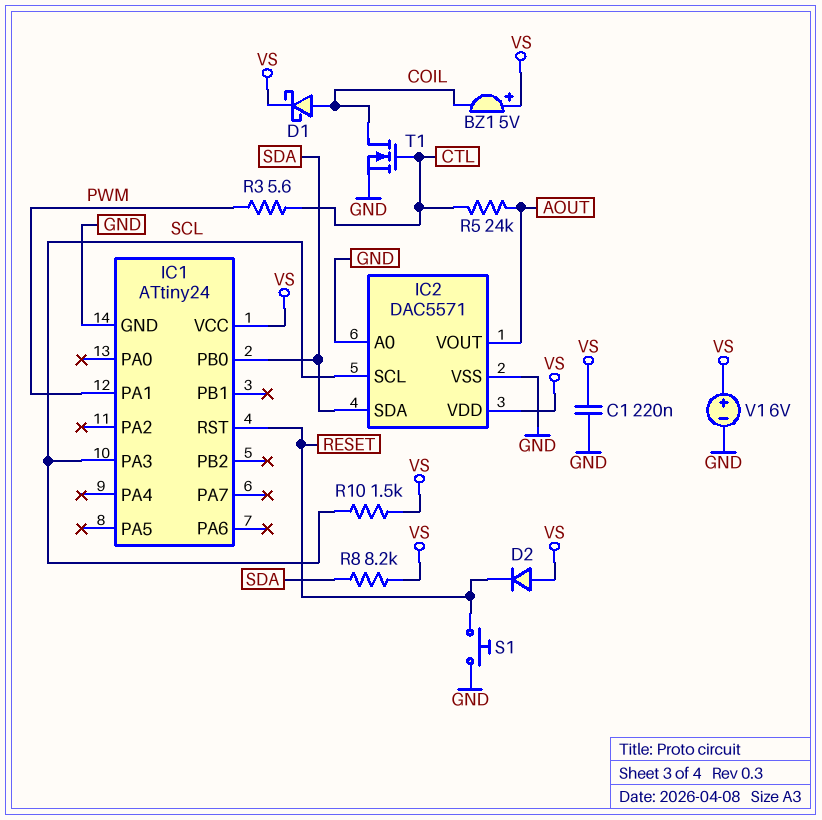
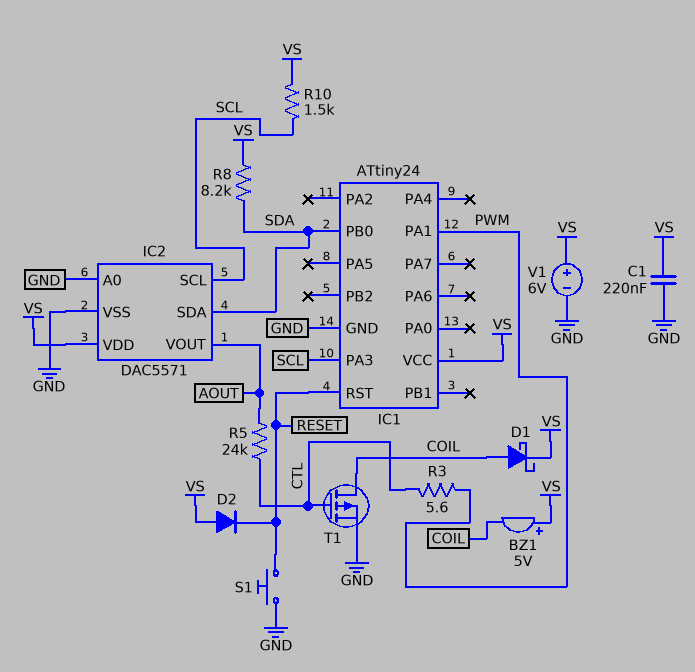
T1: NMOS (G CTL, D COIL, S GND) -> PMOS (G CTL, D COIL, S GND)

